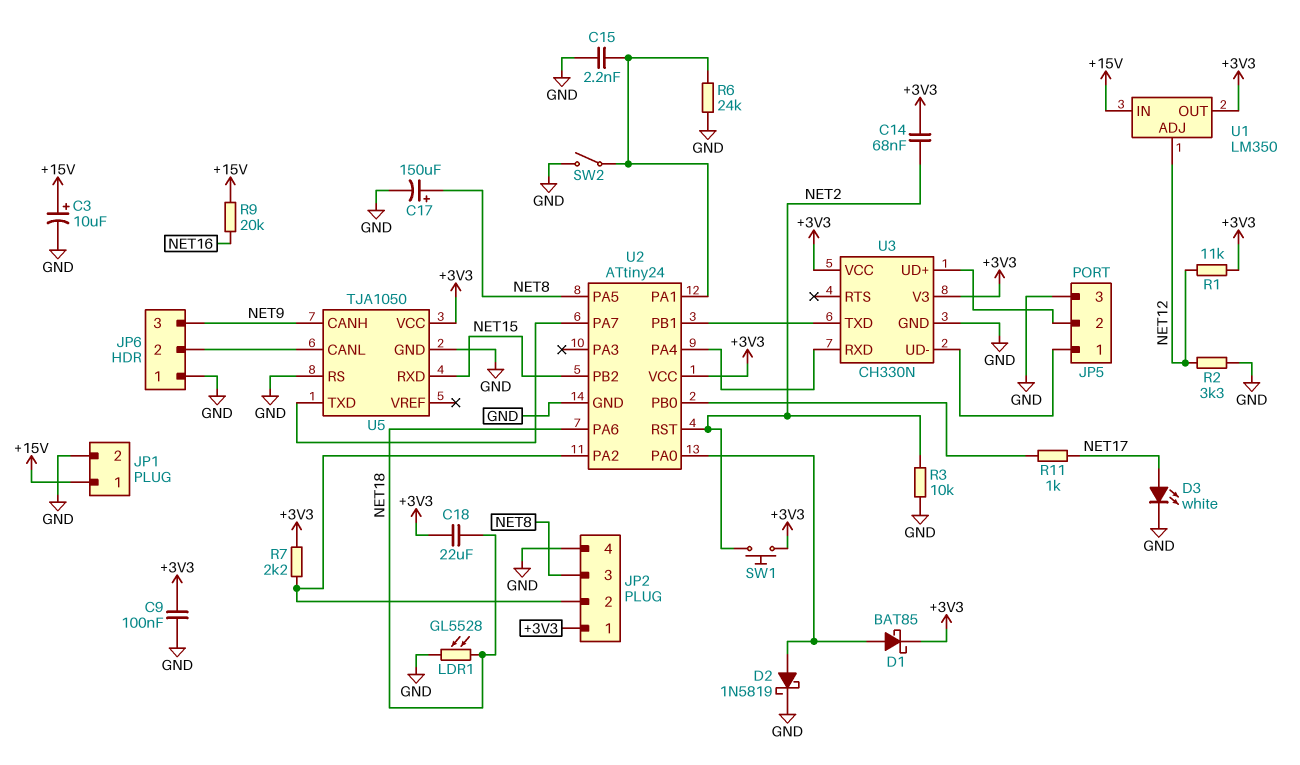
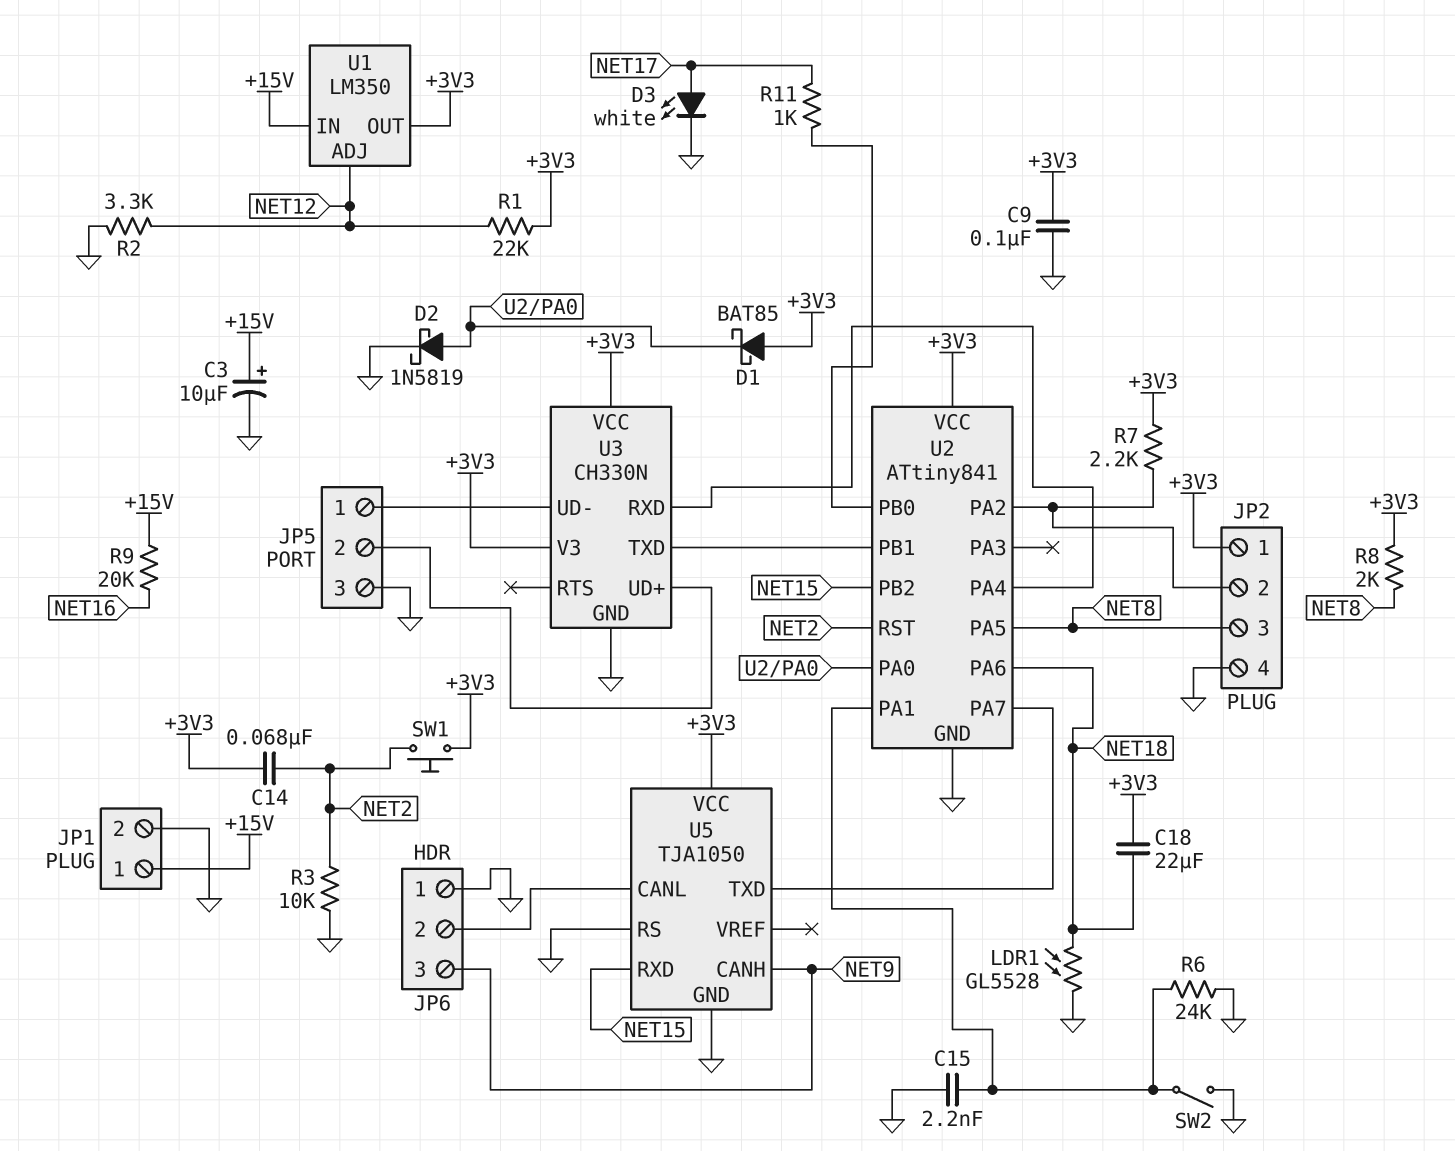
C17: 150uF (plus NET8, minus GND) -> none
D1: schottky BAT85 (A U2/PA0, K +3V3) -> schottky BAT85 (A +3V3, K U2/PA0)
R1: 11k (+3V3, NET12) -> 22k (+3V3, NET12)
R8: none -> 2k (+3V3, NET8)
U2: ATtiny24 -> ATtiny841

